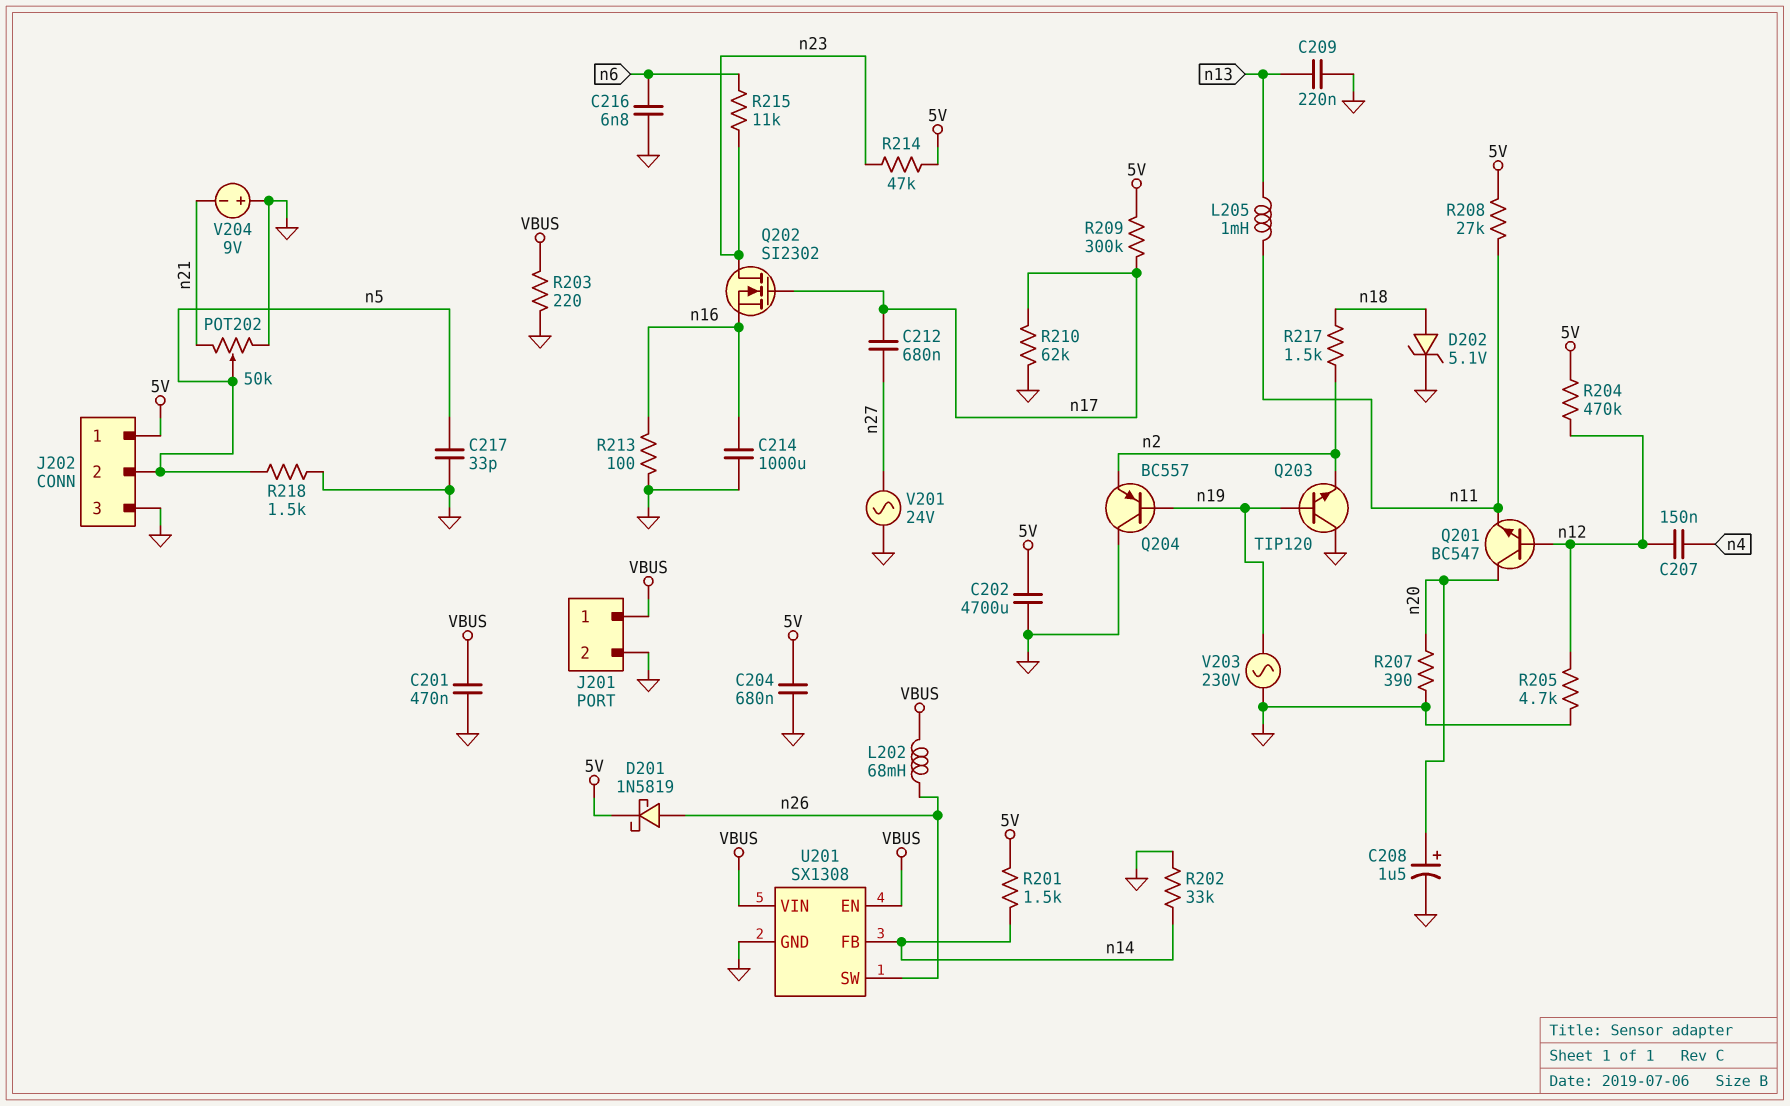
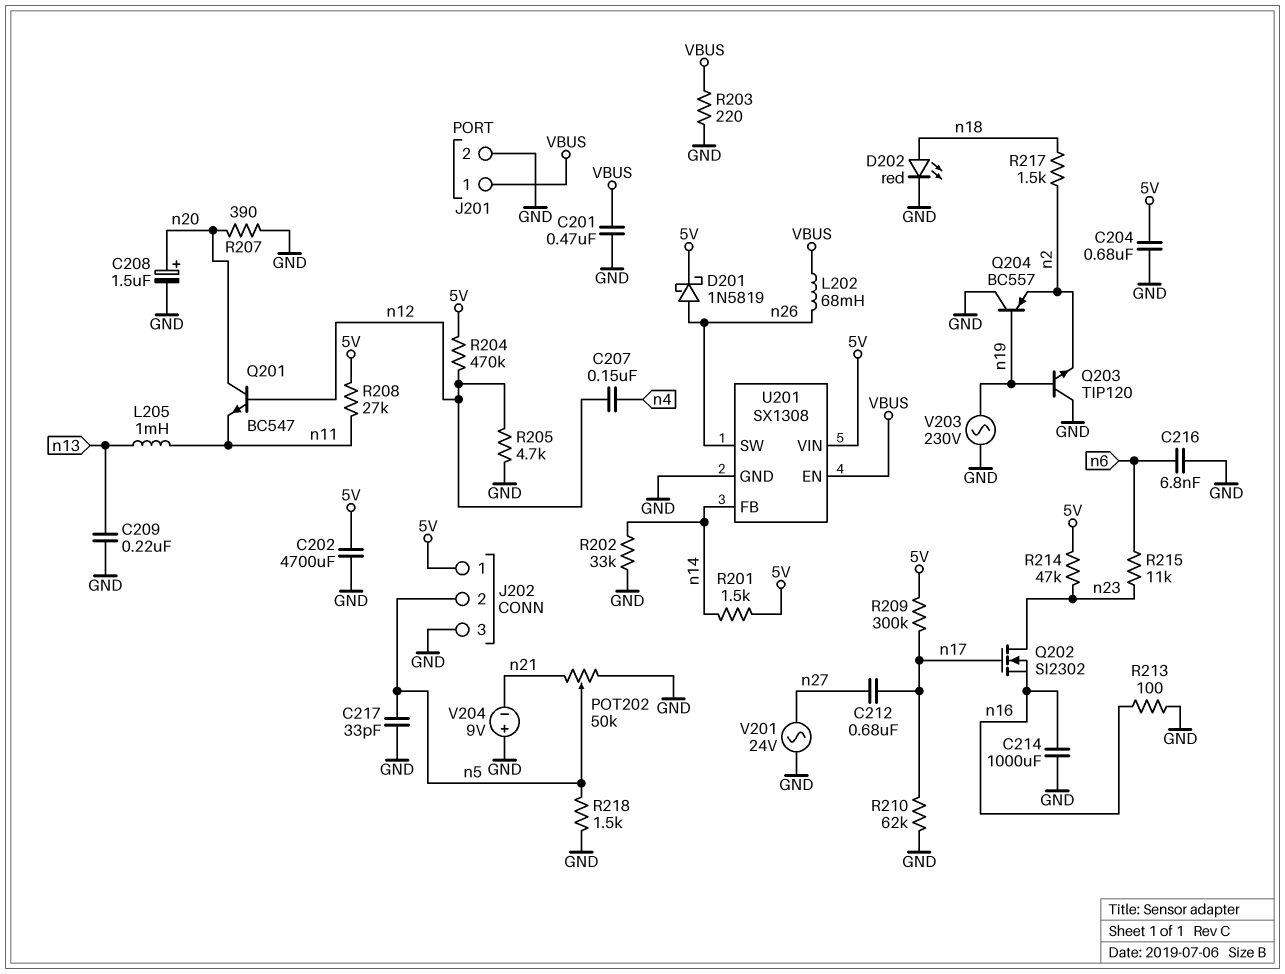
D202: zener 5.1V (A n18, K GND) -> LED red (A n18, K GND)
U201 pin VIN: VBUS -> 5V

